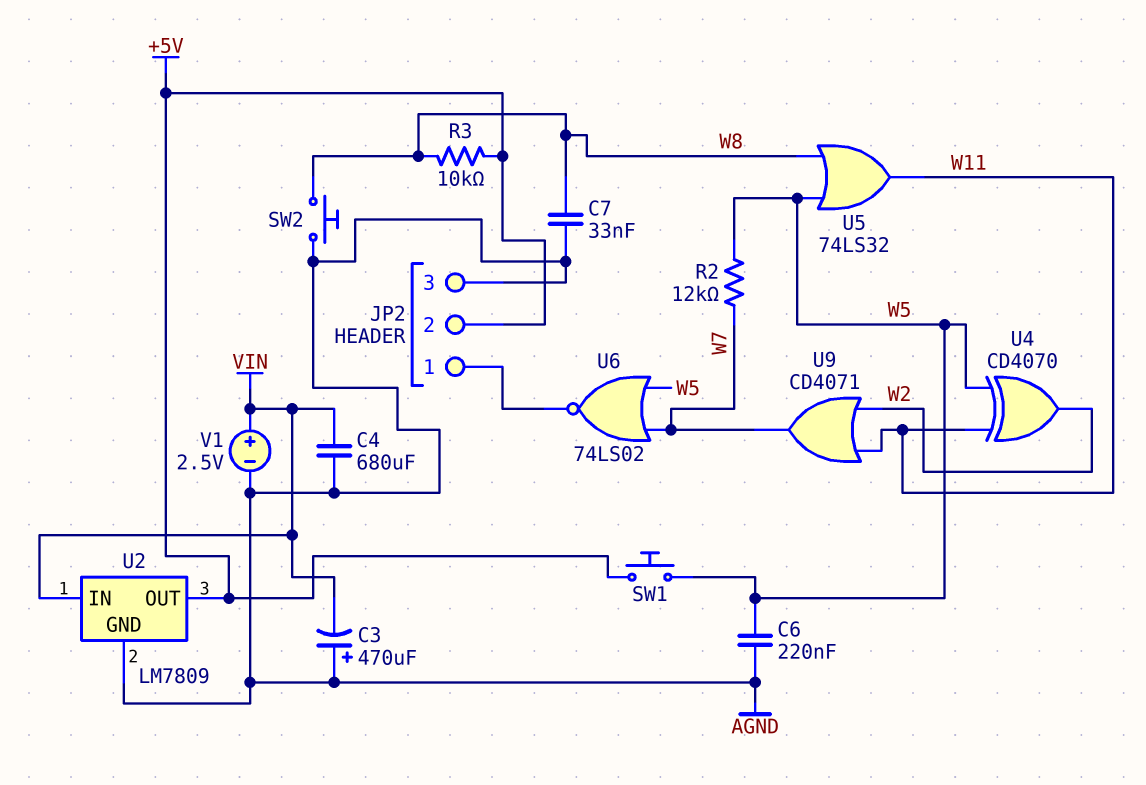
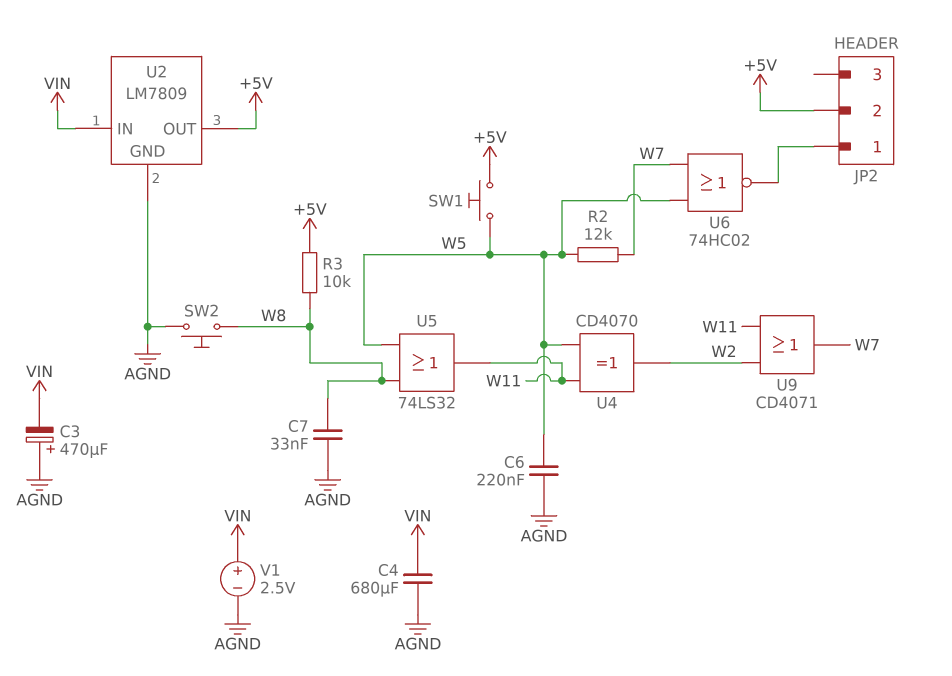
JP2 pin 3: AGND -> none
U6: NOR 74LS02 (in W5, in W7, out JP2/1) -> NOR 74HC02 (in W5, in W7, out JP2/1)

